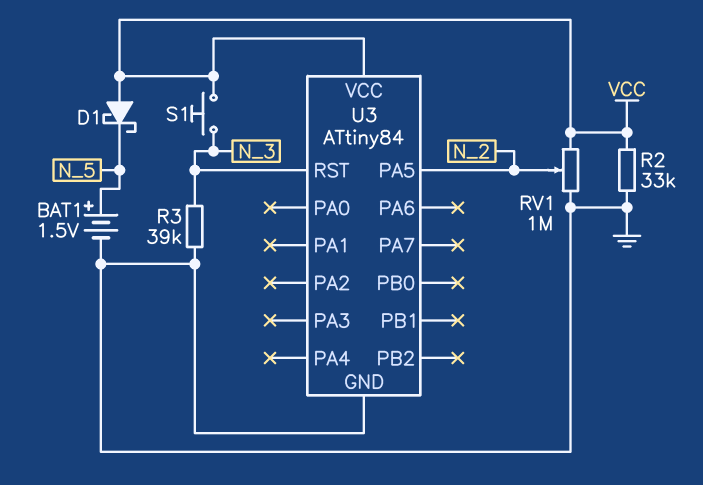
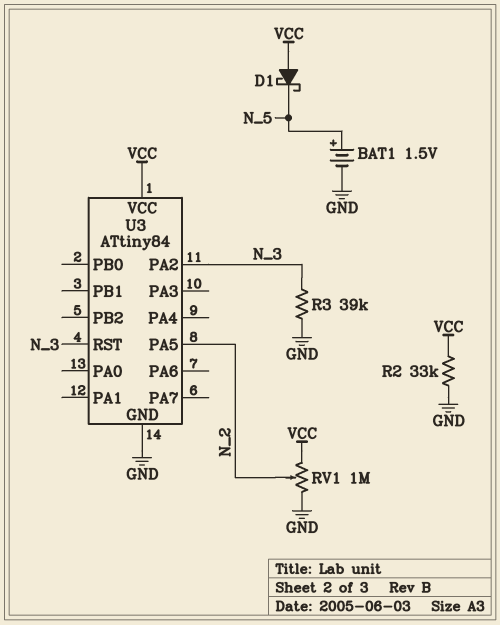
S1: button (N_3, VCC) -> none
U3 pin PA2: none -> N_3

